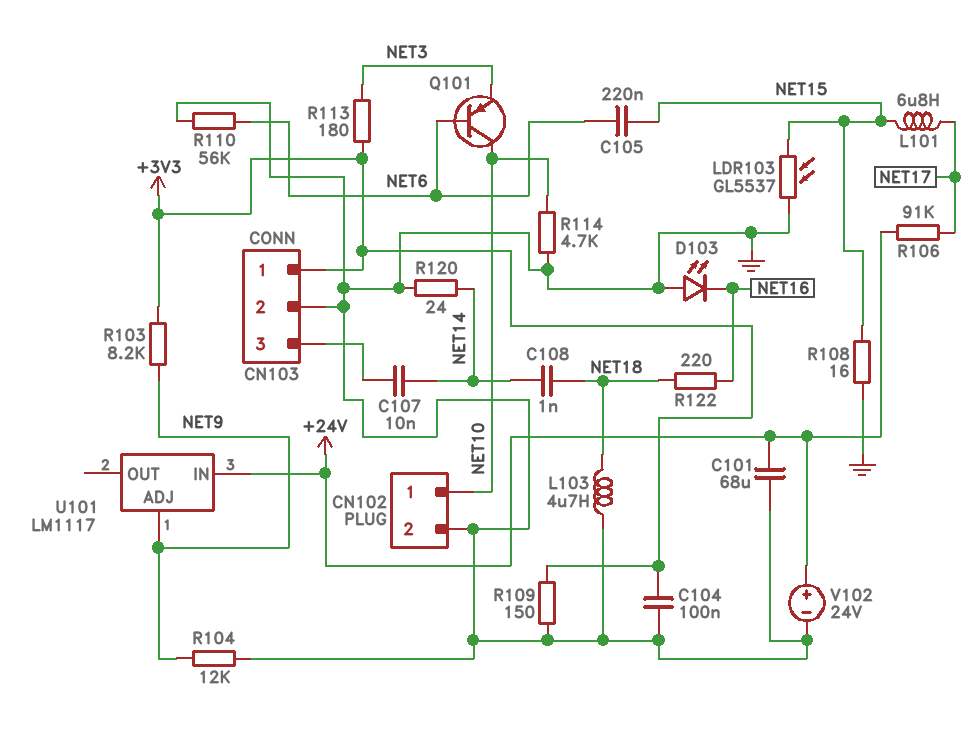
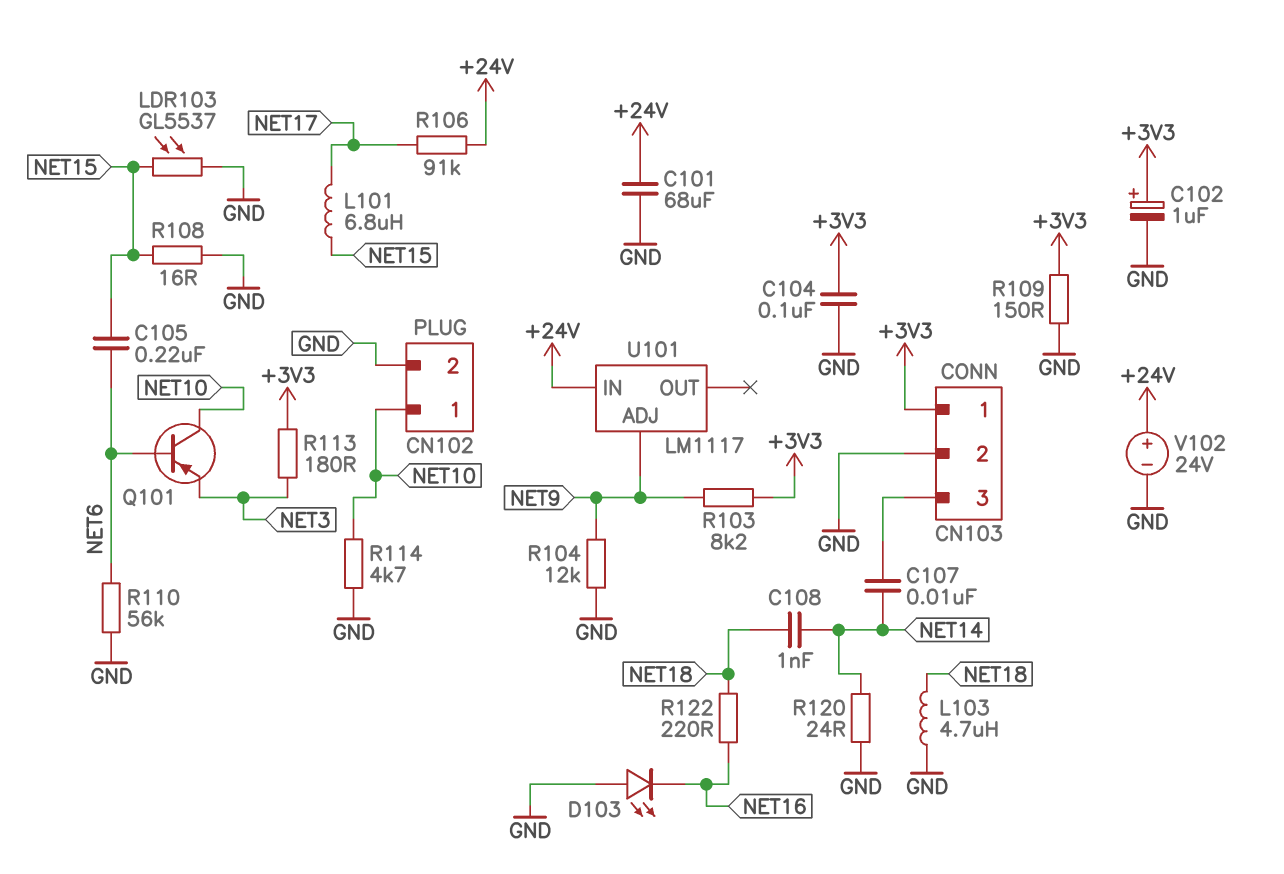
C102: none -> 1uF (plus +3V3, minus GND)

